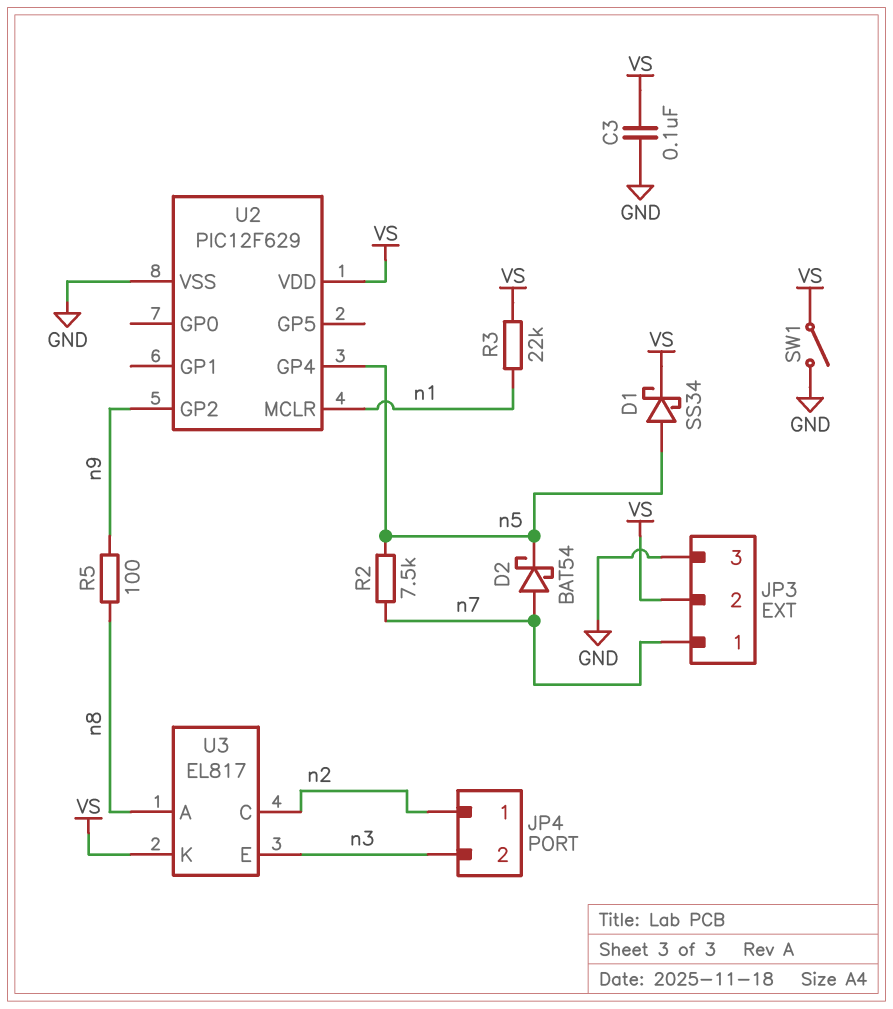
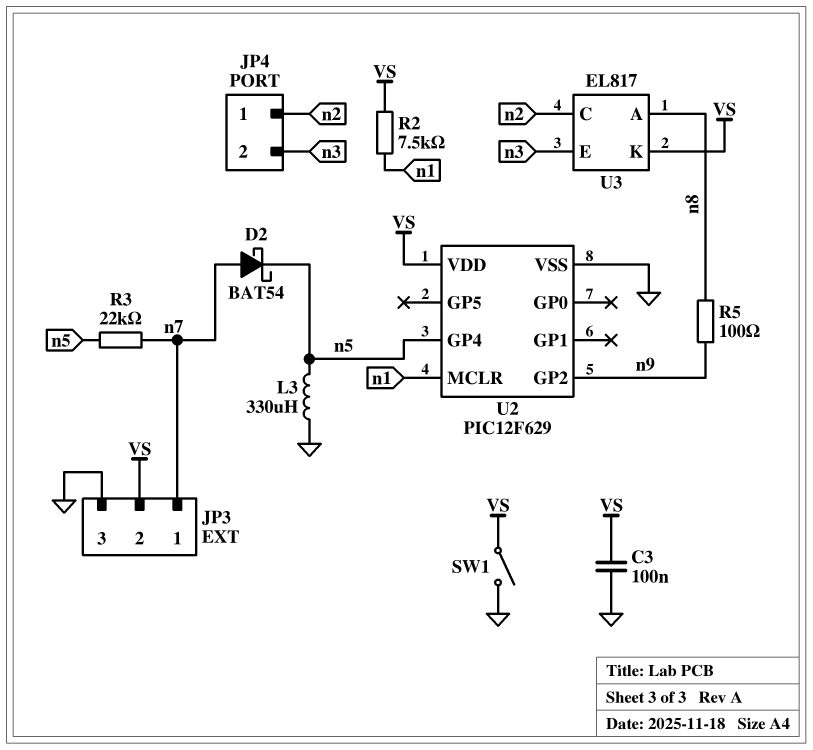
D1: schottky SS34 (A n5, K VS) -> none
L3: none -> 330uH (GND, n5)
R2: 7.5k (n5, n7) -> 7.5k (VS, n1)
R3: 22k (VS, n1) -> 22k (n5, n7)

